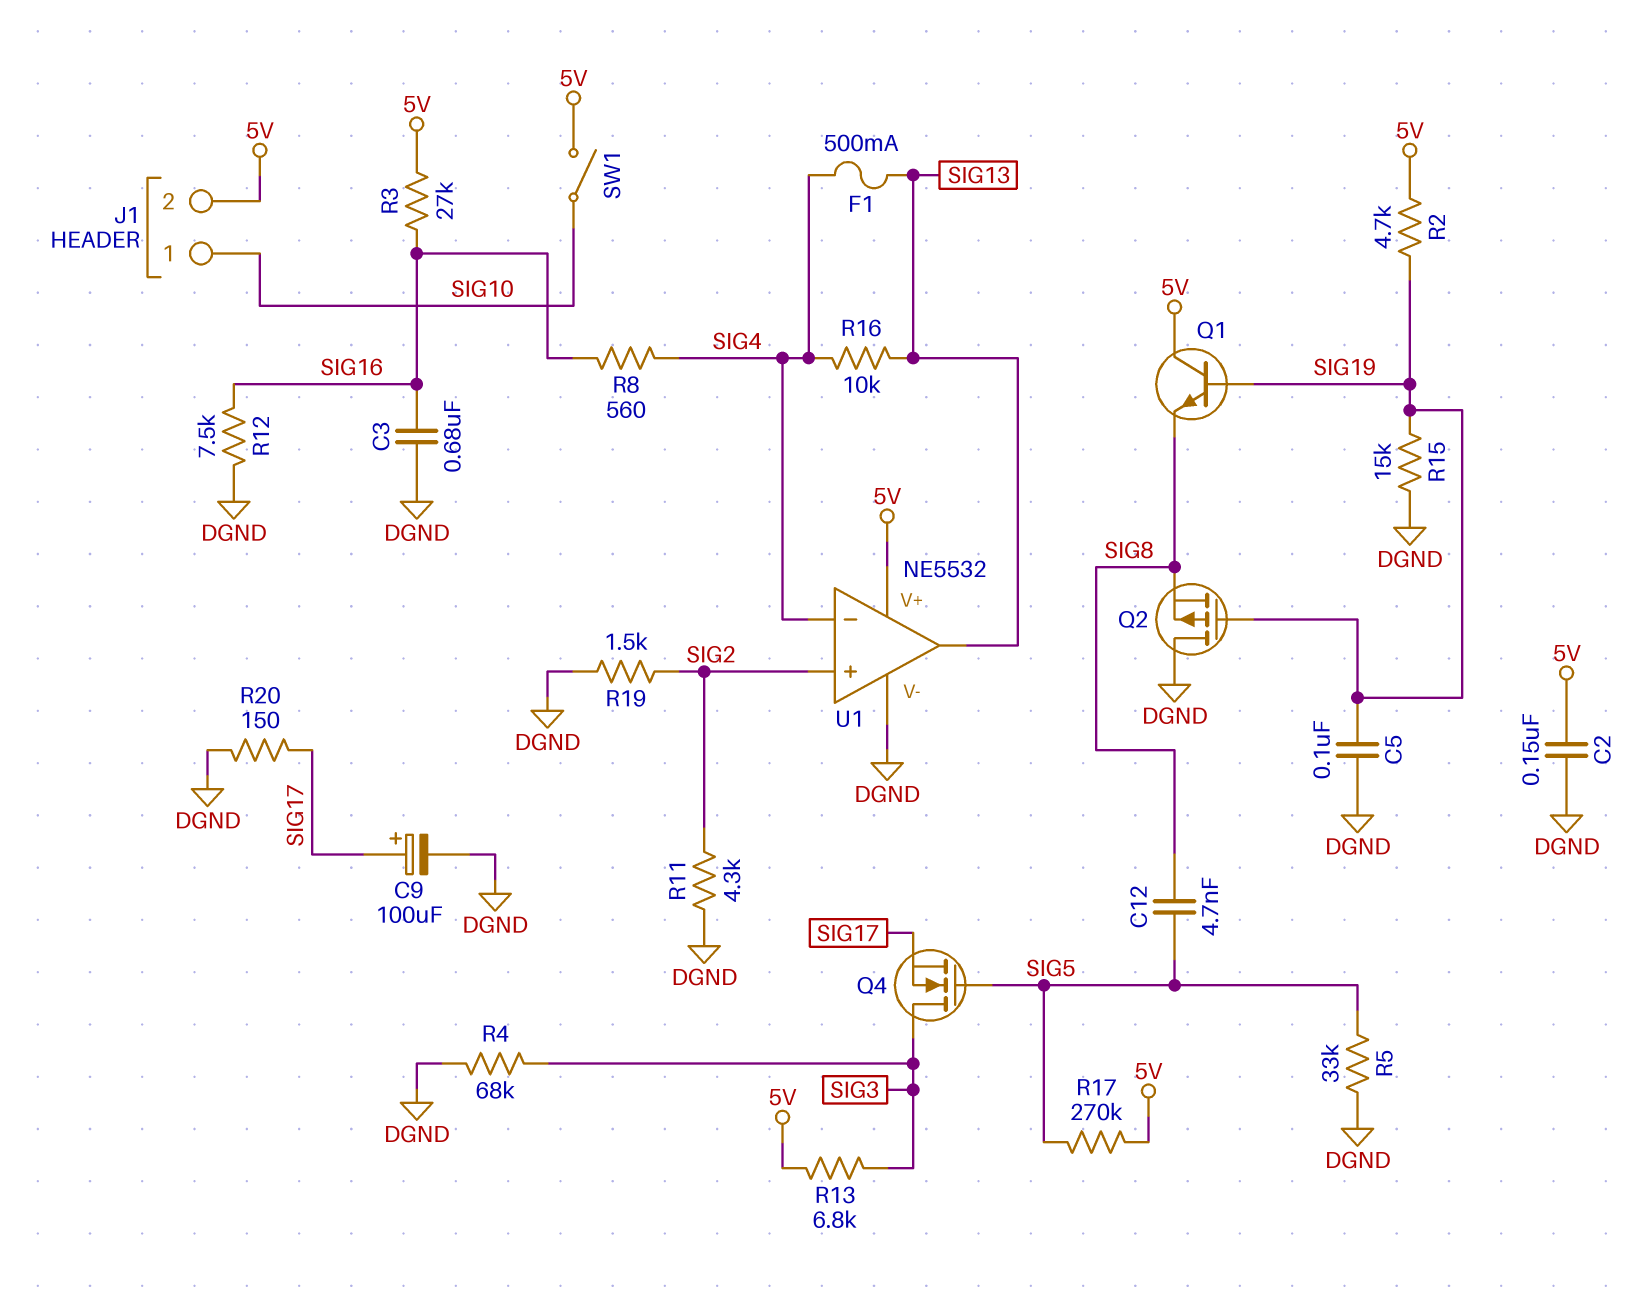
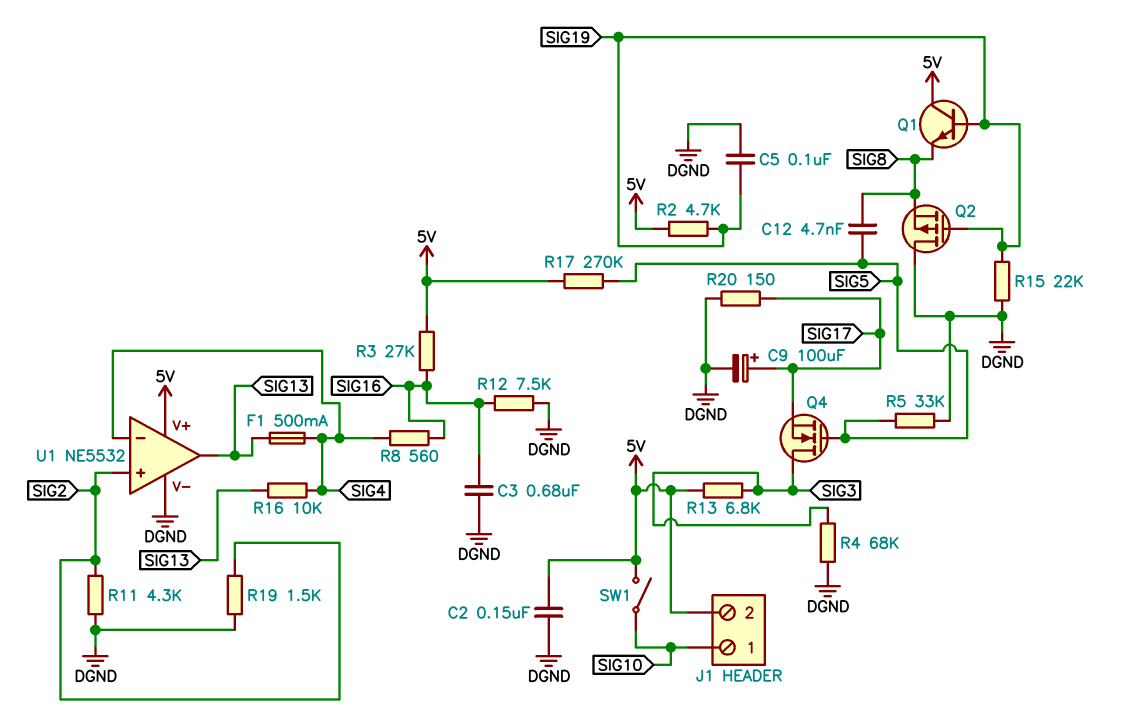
R15: 15k (DGND, SIG19) -> 22k (DGND, SIG19)

